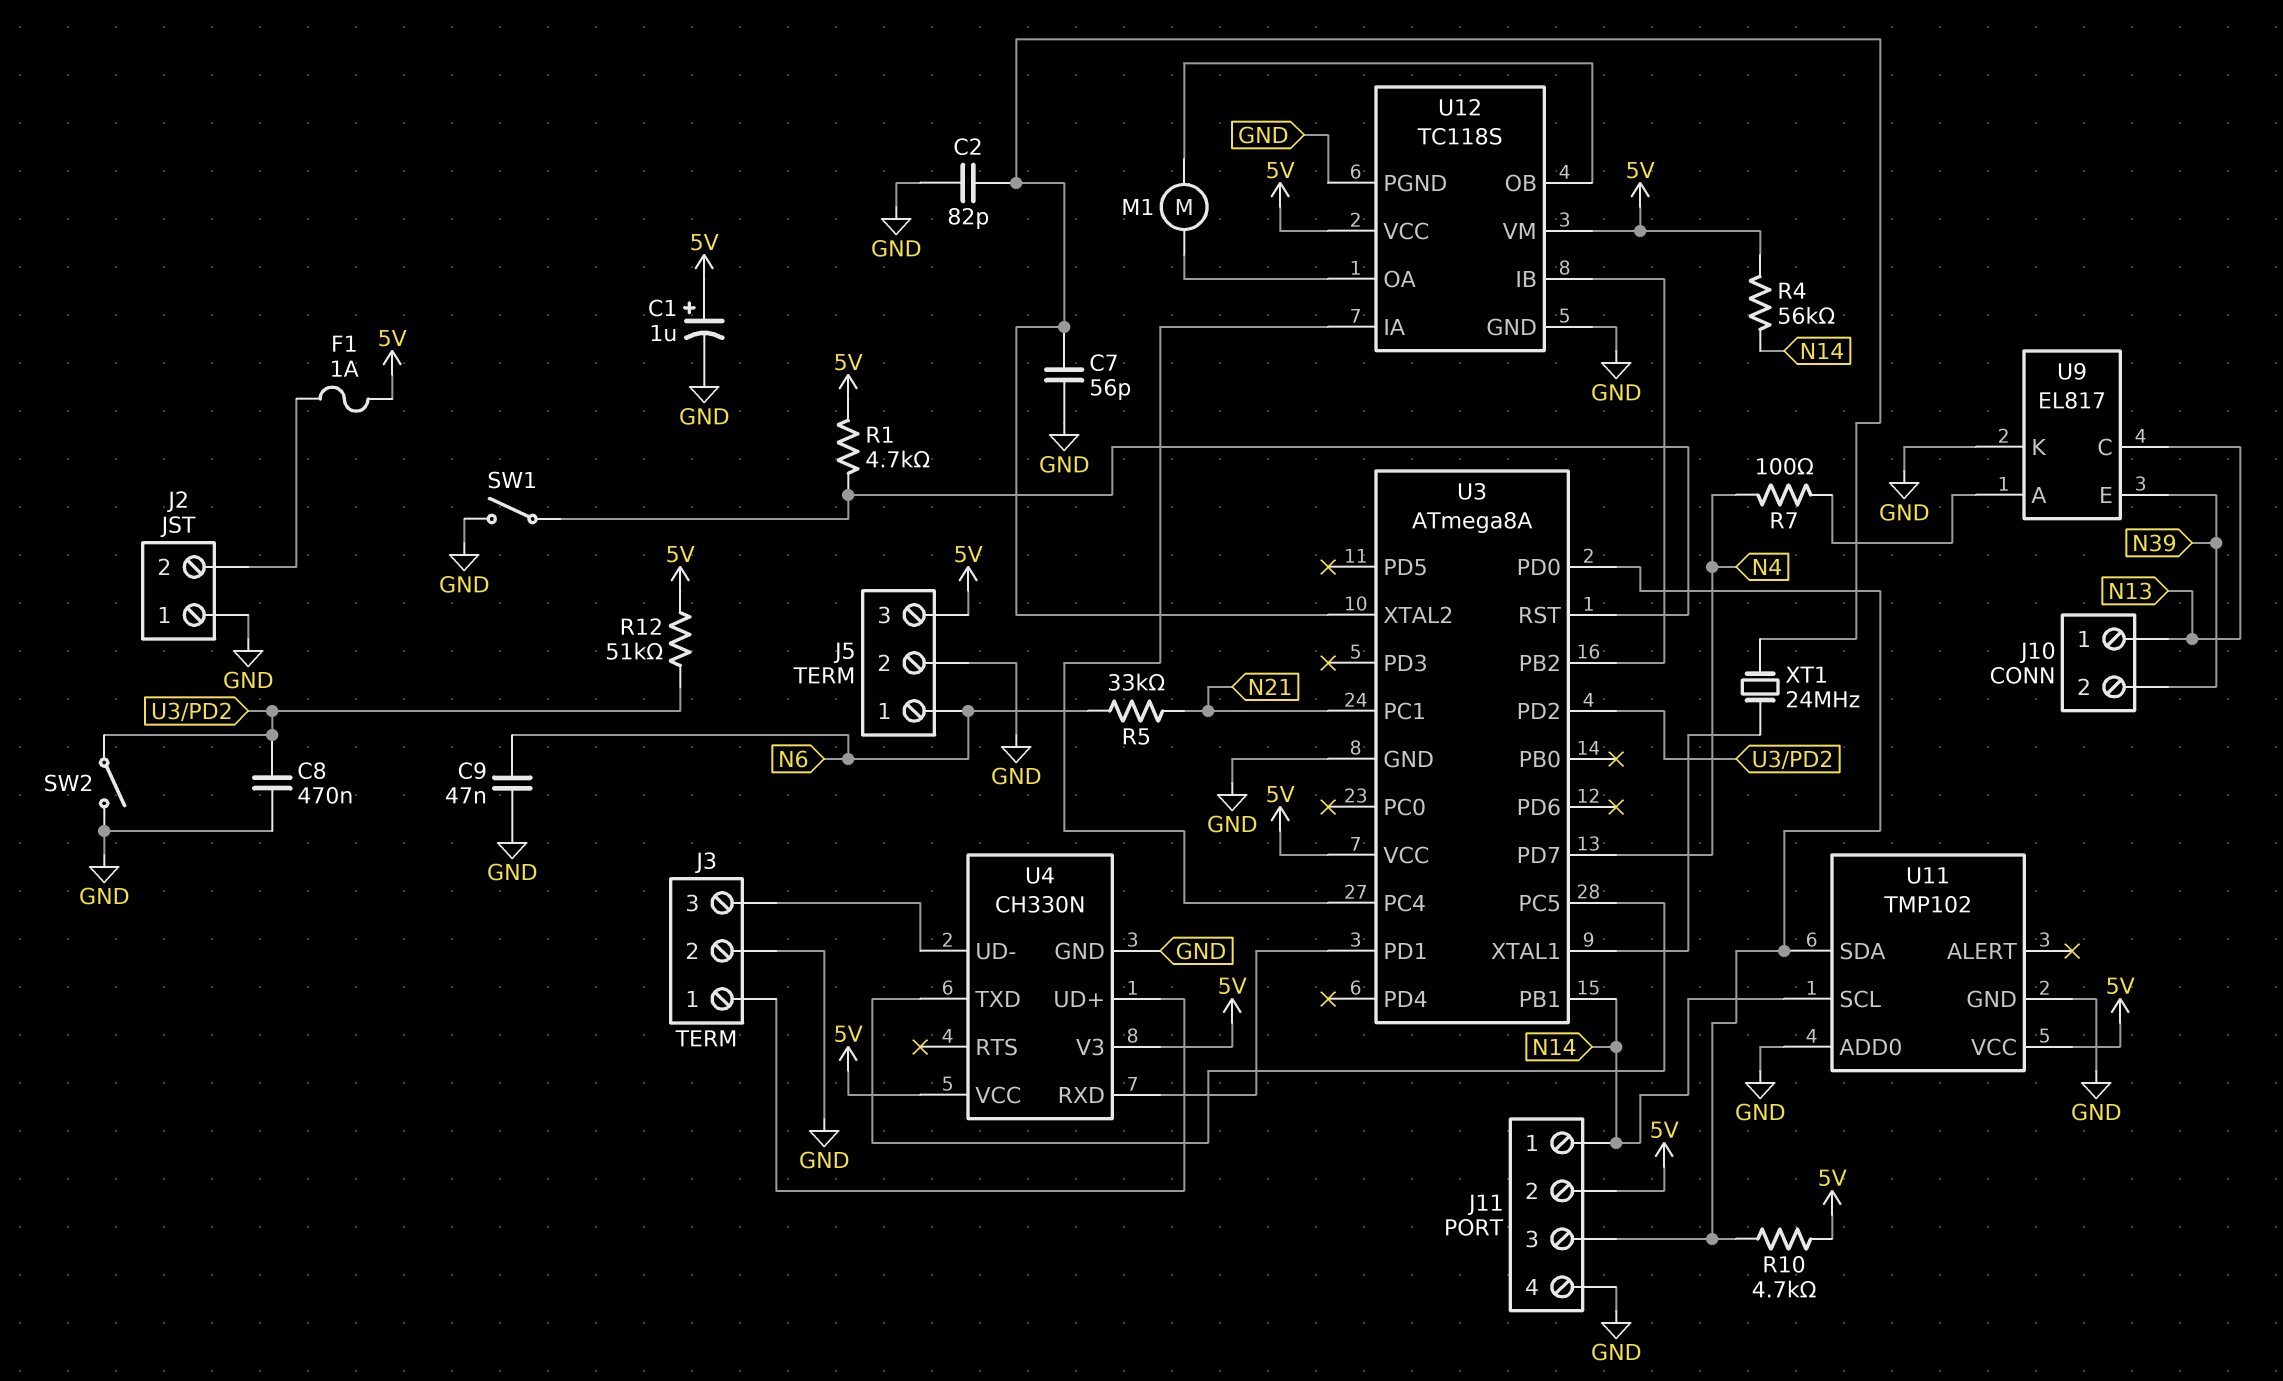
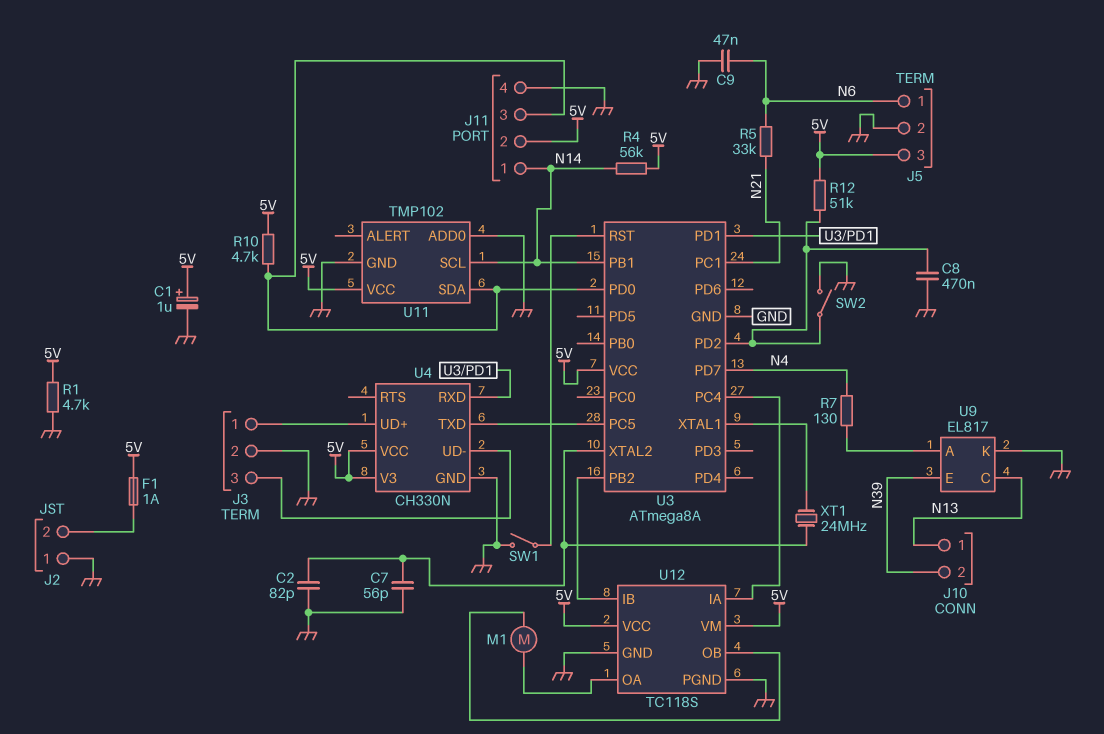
R1: 4.7k (5V, U3/RST) -> 4.7k (5V, GND)
R7: 100 (N4, U9/A) -> 130 (N4, U9/A)

